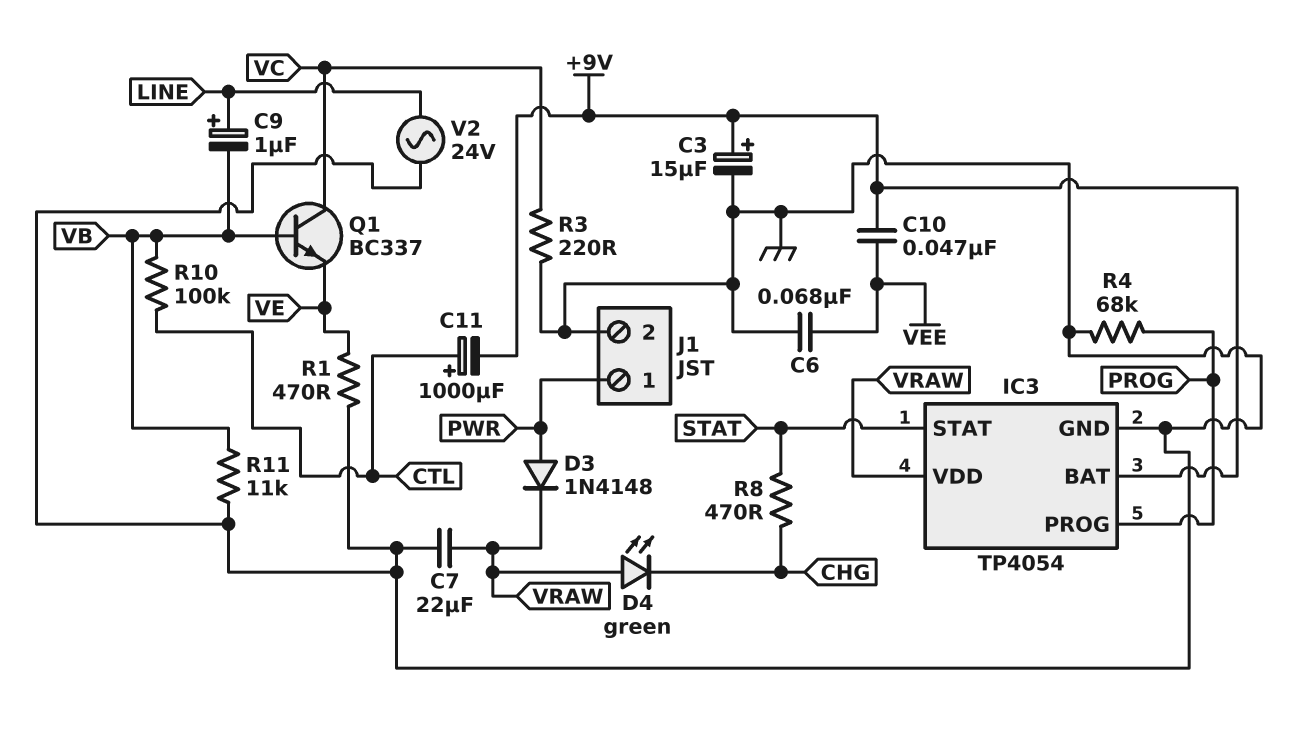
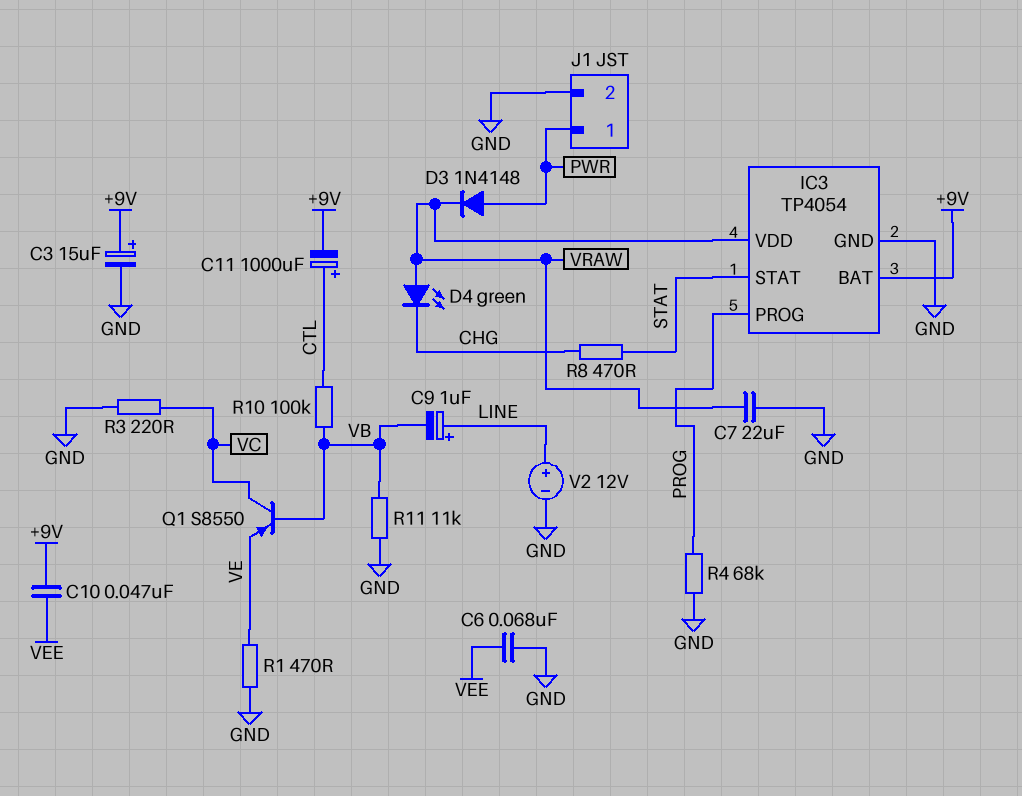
Q1: NPN BC337 (B VB, C VC, E VE) -> PNP S8550 (B VB, C VC, E VE)
V2: AC 24V (GND, LINE) -> 12V (plus LINE, minus GND)

